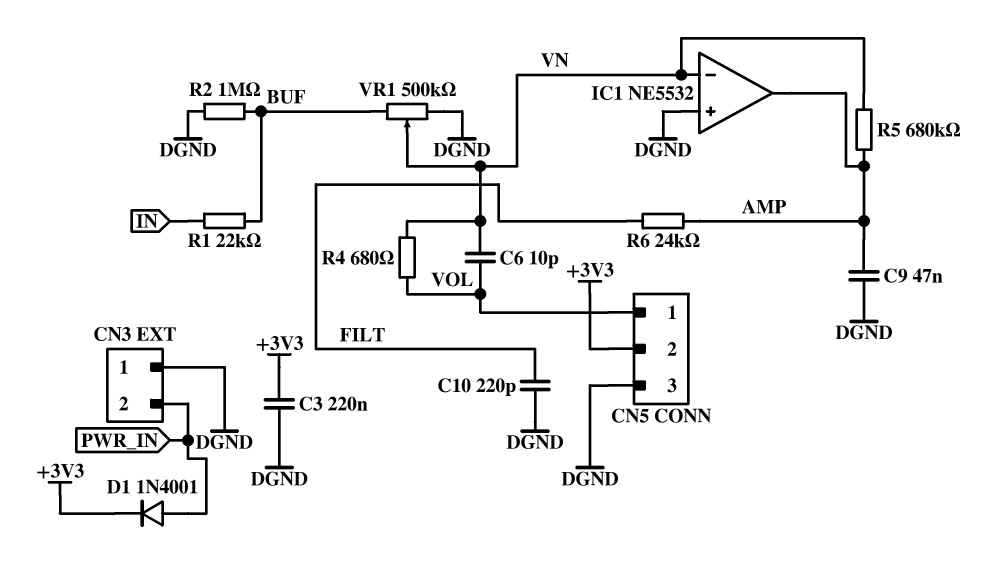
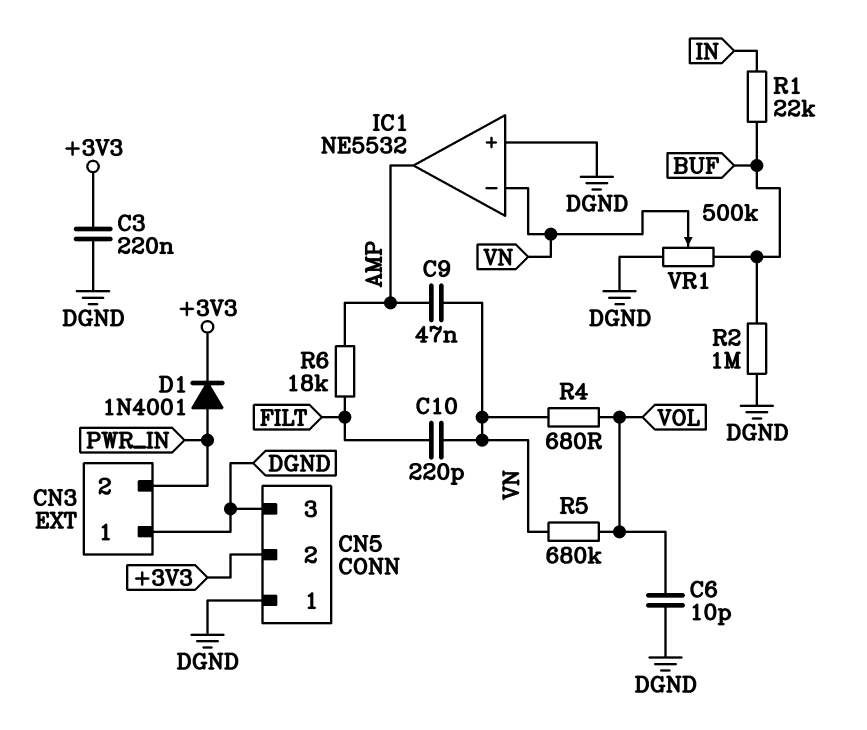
C6: 10pF (VN, VOL) -> 10pF (DGND, VOL)
C9: 47nF (AMP, DGND) -> 47nF (AMP, VN)
C10: 220pF (DGND, FILT) -> 220pF (FILT, VN)
CN5 pin 1: VOL -> DGND
R5: 680k (AMP, VN) -> 680k (VN, VOL)
R6: 24k (AMP, FILT) -> 18k (AMP, FILT)

